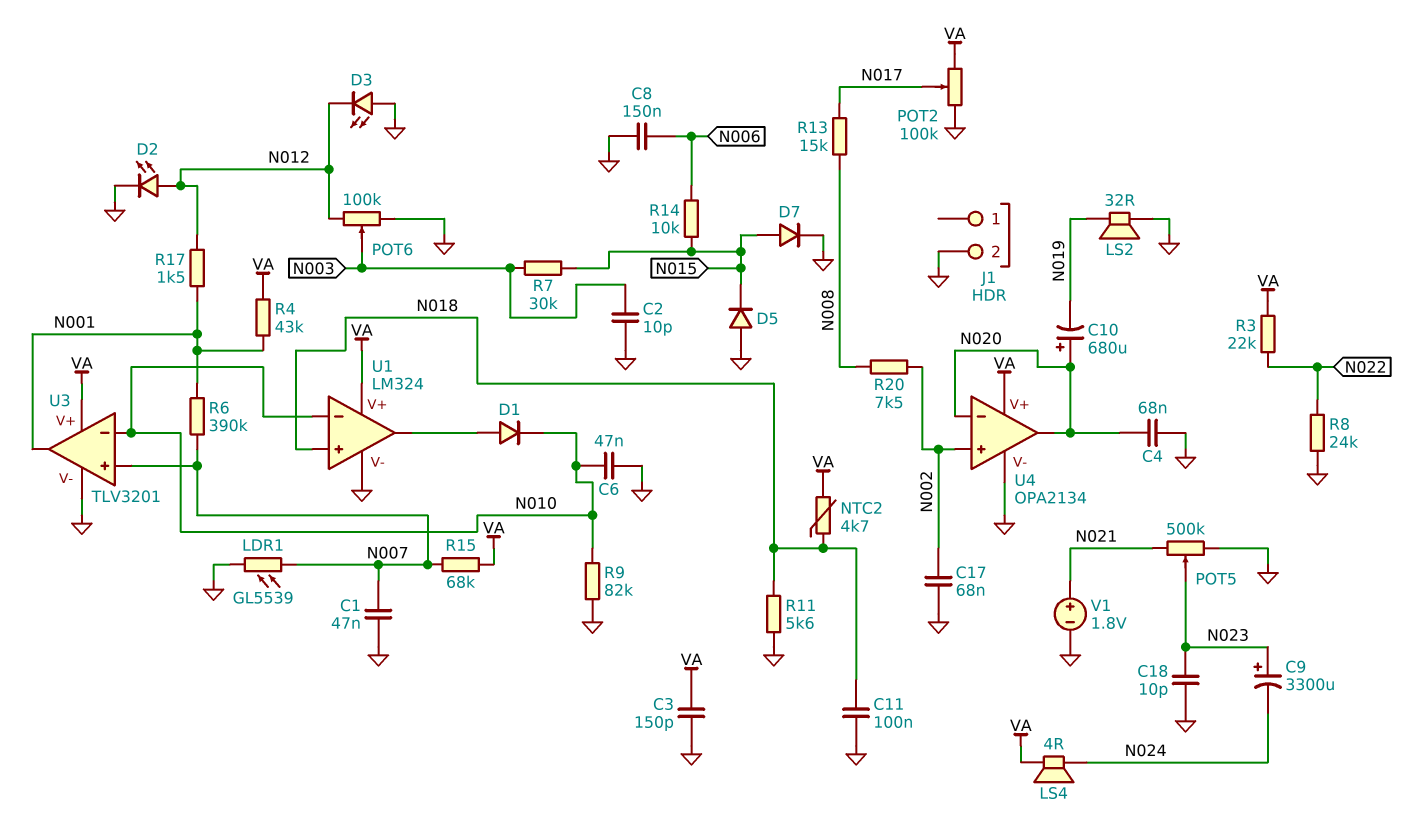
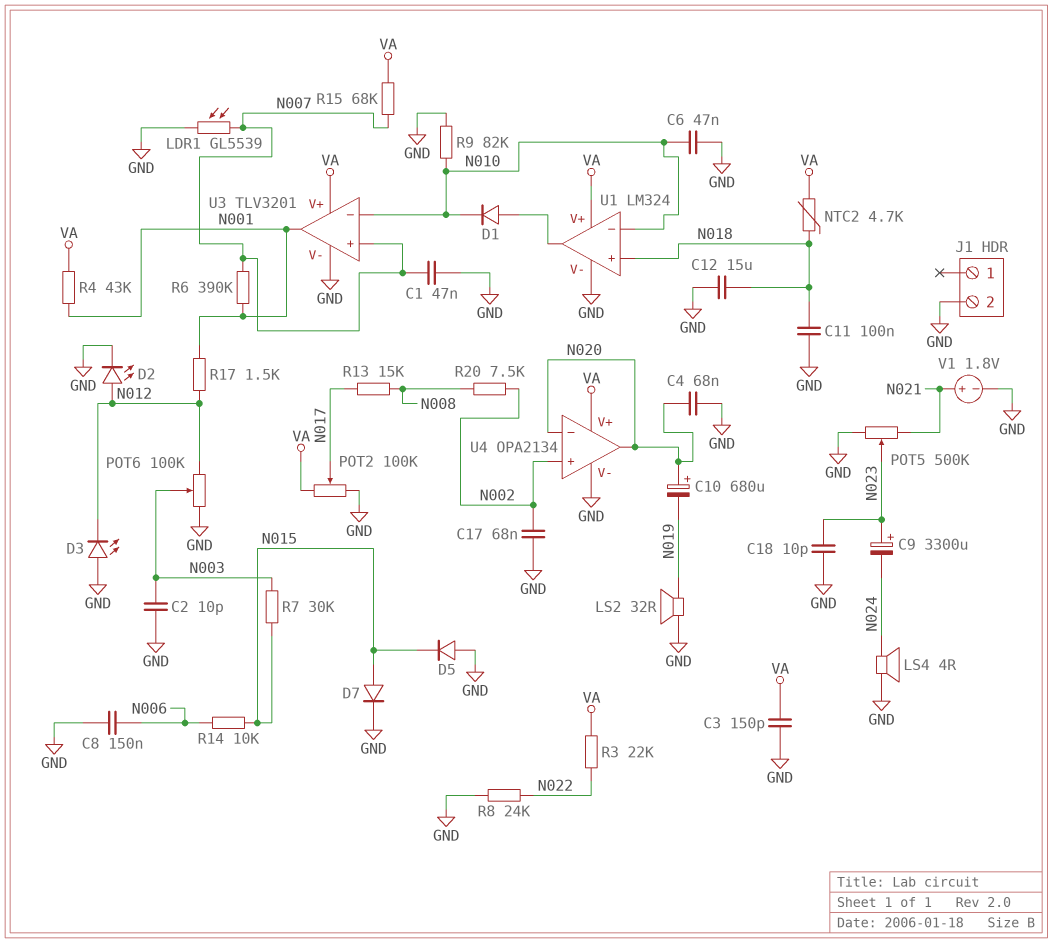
C12: none -> 15uF (GND, N018)
LS4: speaker 4R (N024, VA) -> speaker 4R (GND, N024)
R11: 5.6k (GND, N018) -> none

